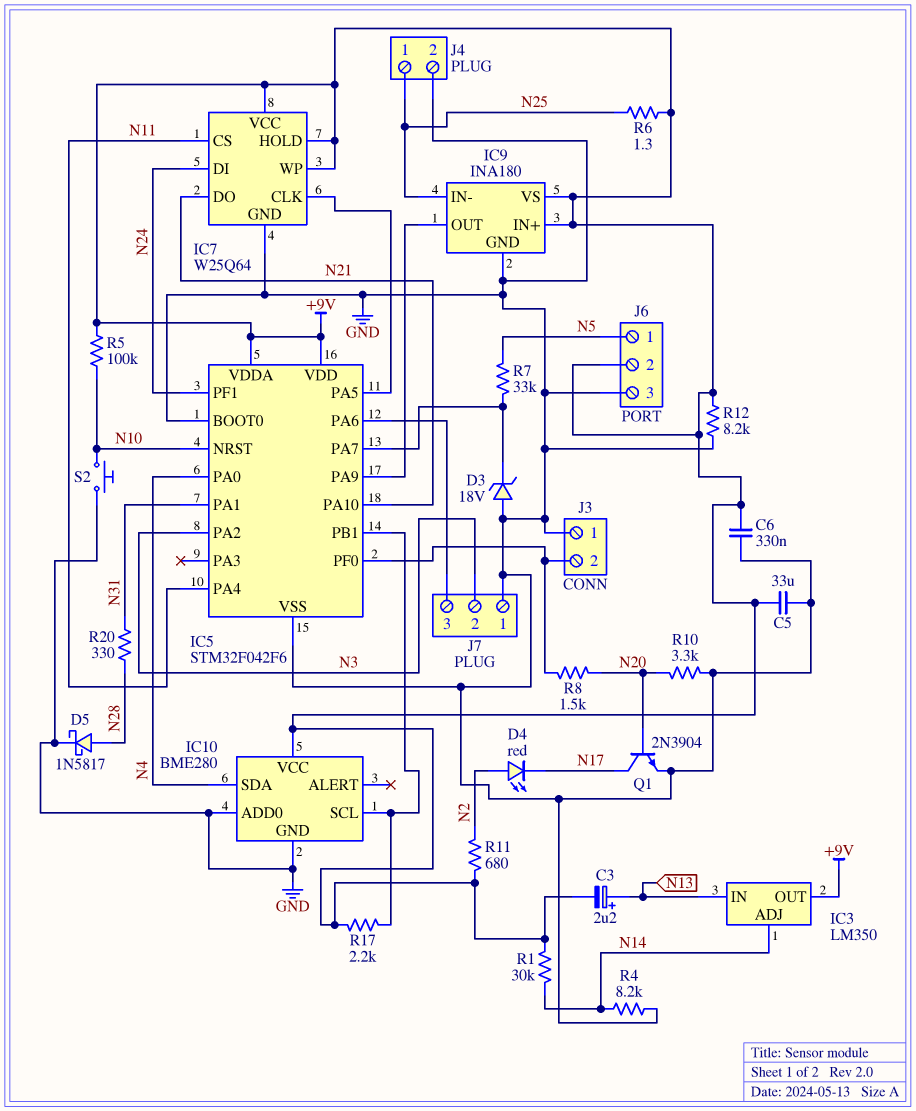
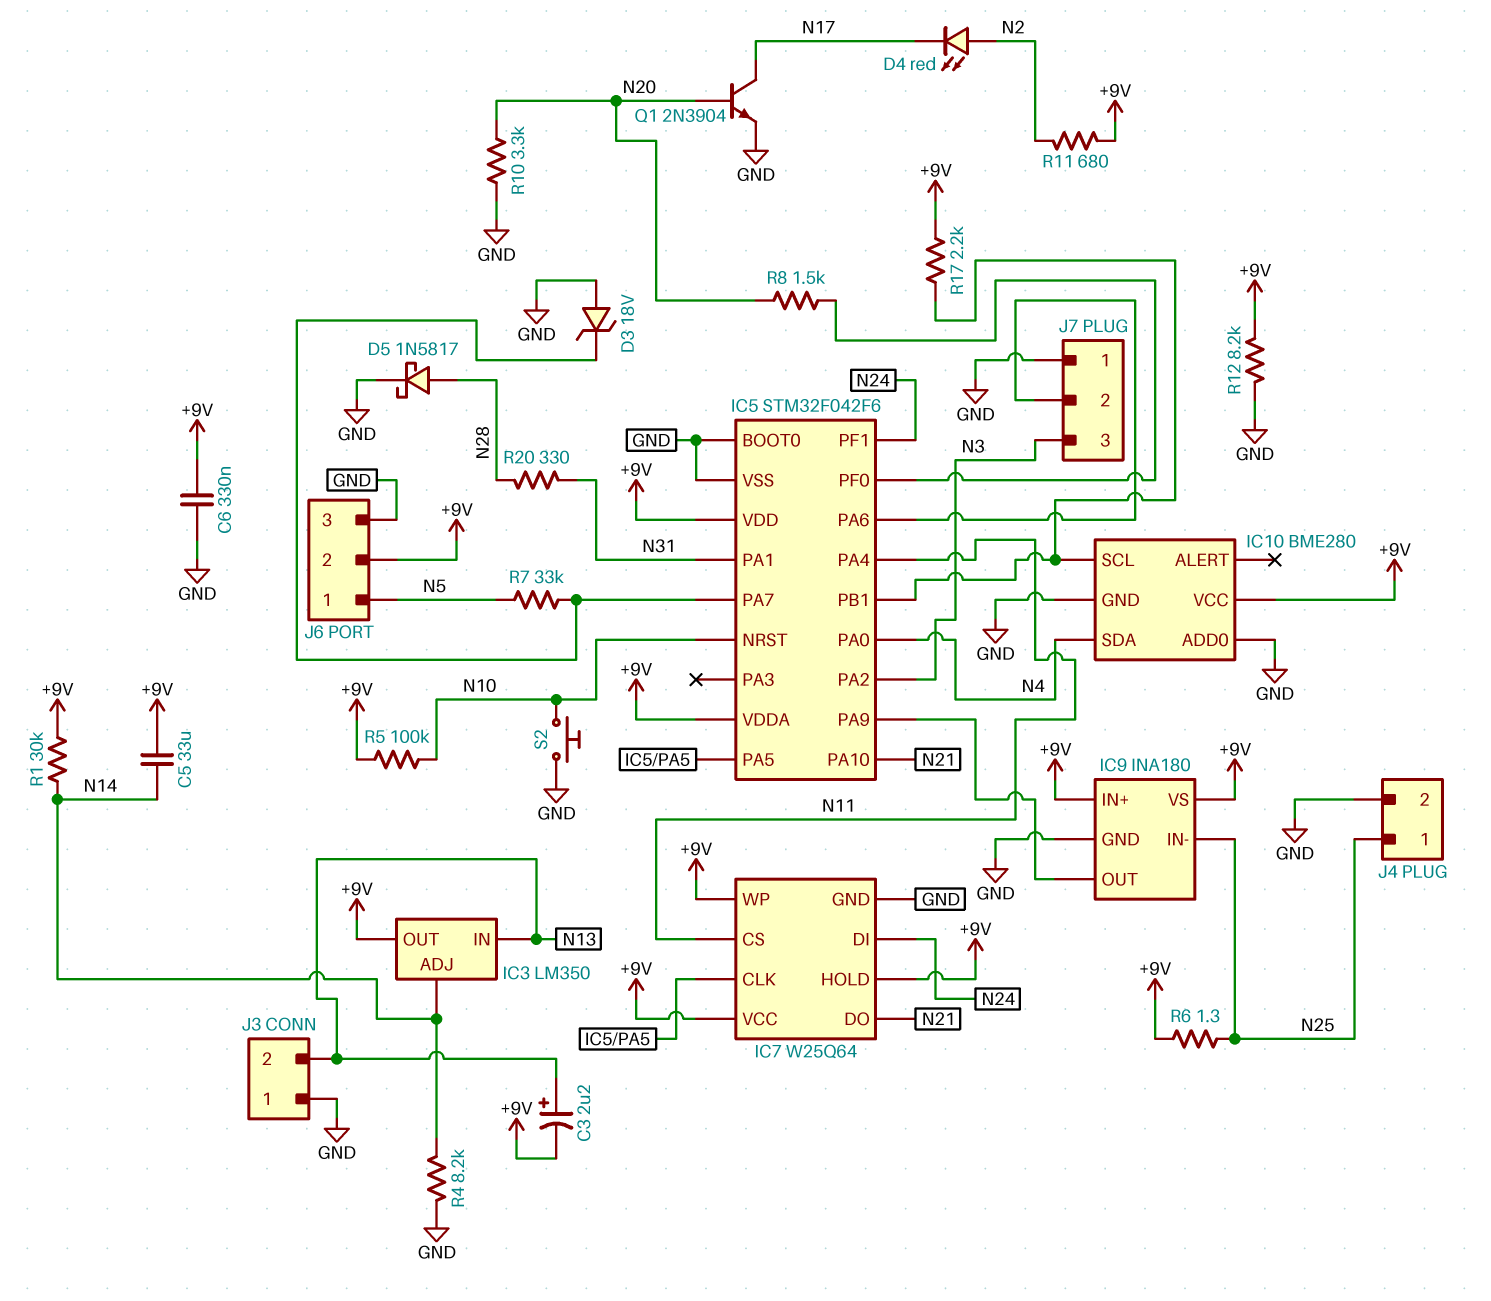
C5: 33uF (+9V, GND) -> 33uF (+9V, N14)
J3 pin 2: IC5/PF0 -> N13
J7 pin 2: N3 -> IC5/PA6
J7 pin 3: IC5/PA6 -> N3

